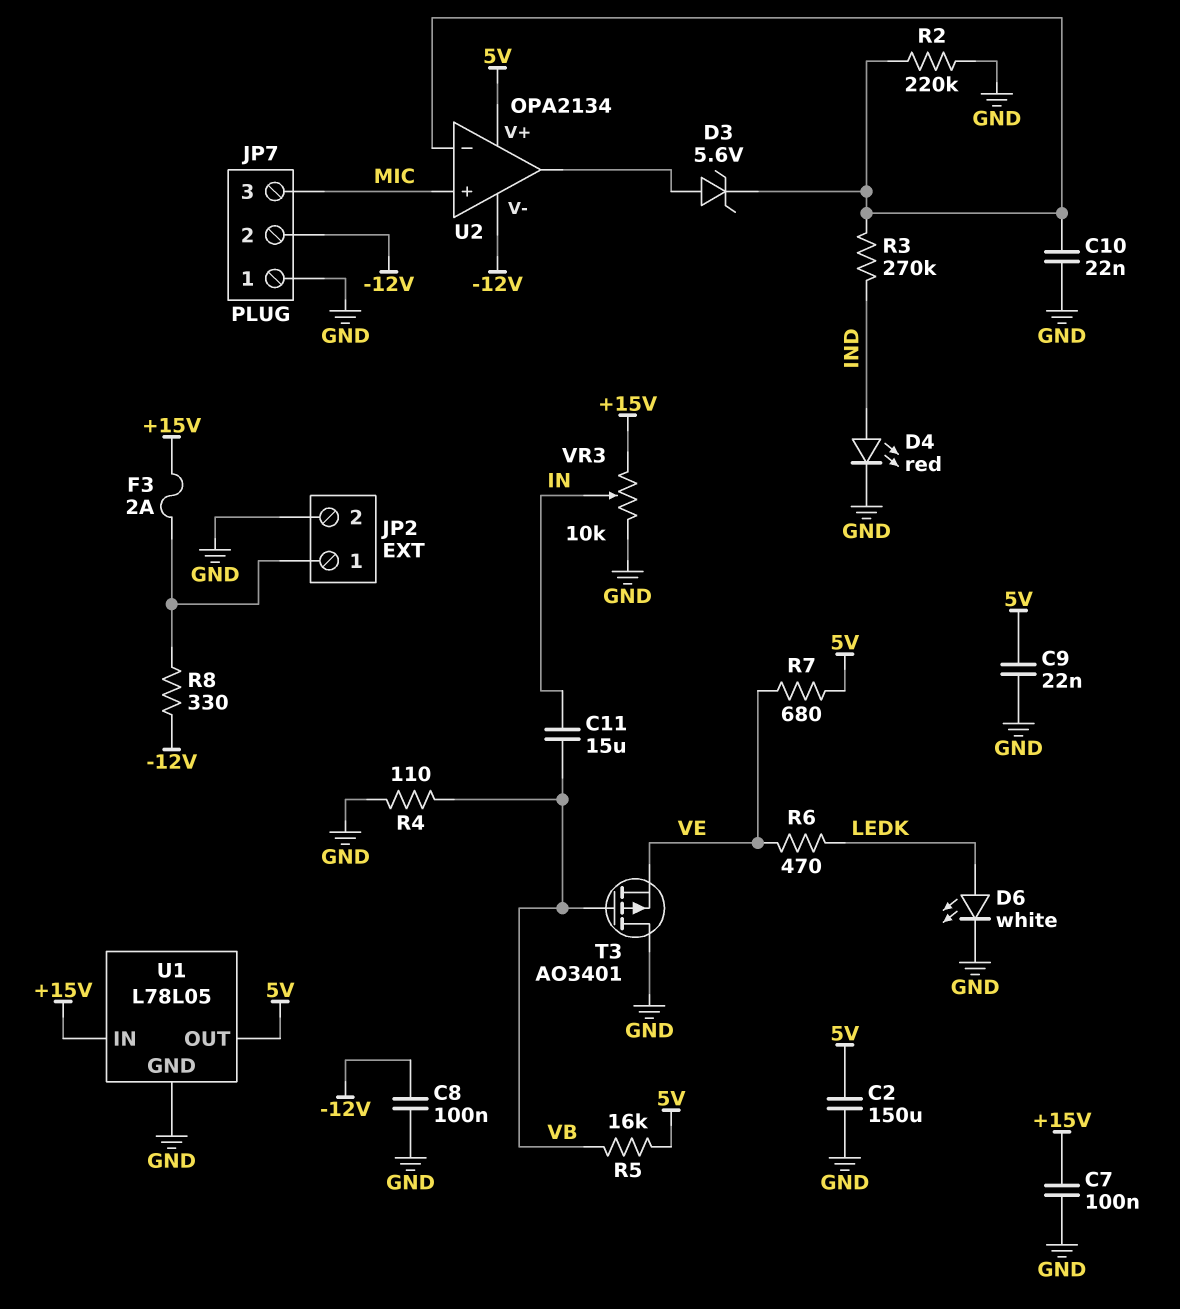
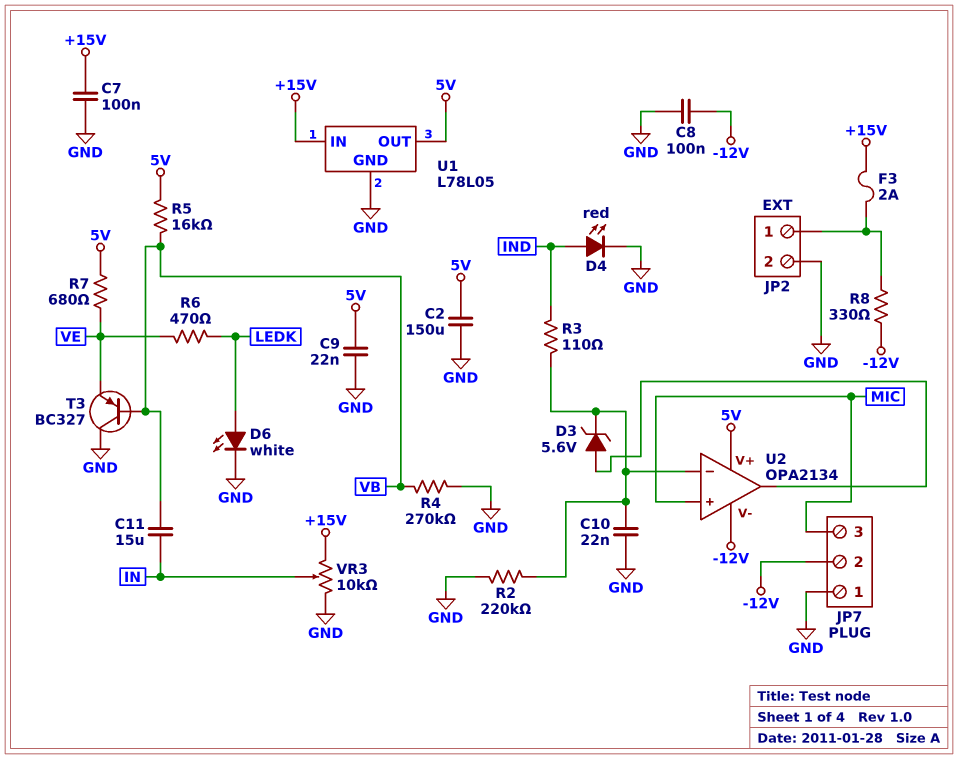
R3: 270k (IND, U2/in-) -> 110 (IND, U2/in-)
R4: 110 (GND, VB) -> 270k (GND, VB)
T3: PMOS AO3401 (G VB, D GND, S VE) -> PNP BC327 (B VB, C GND, E VE)

